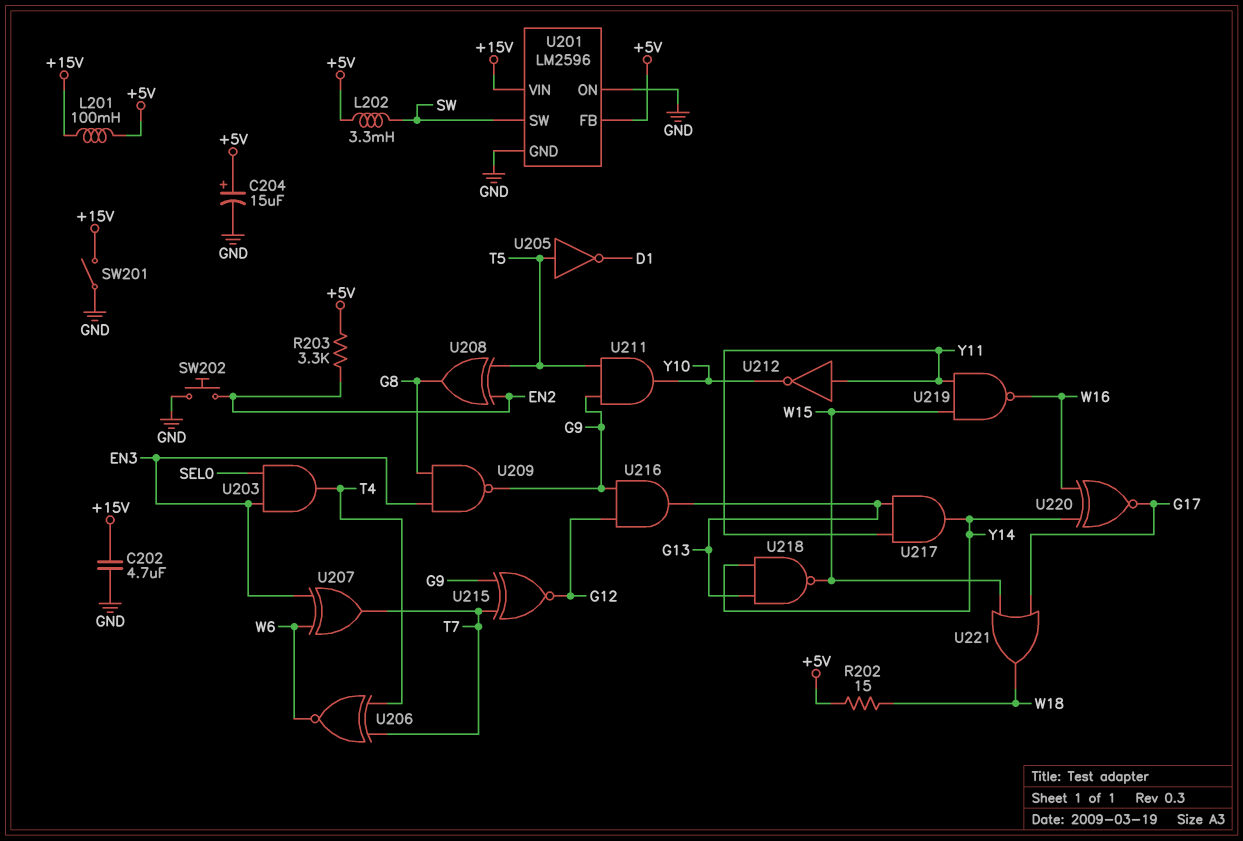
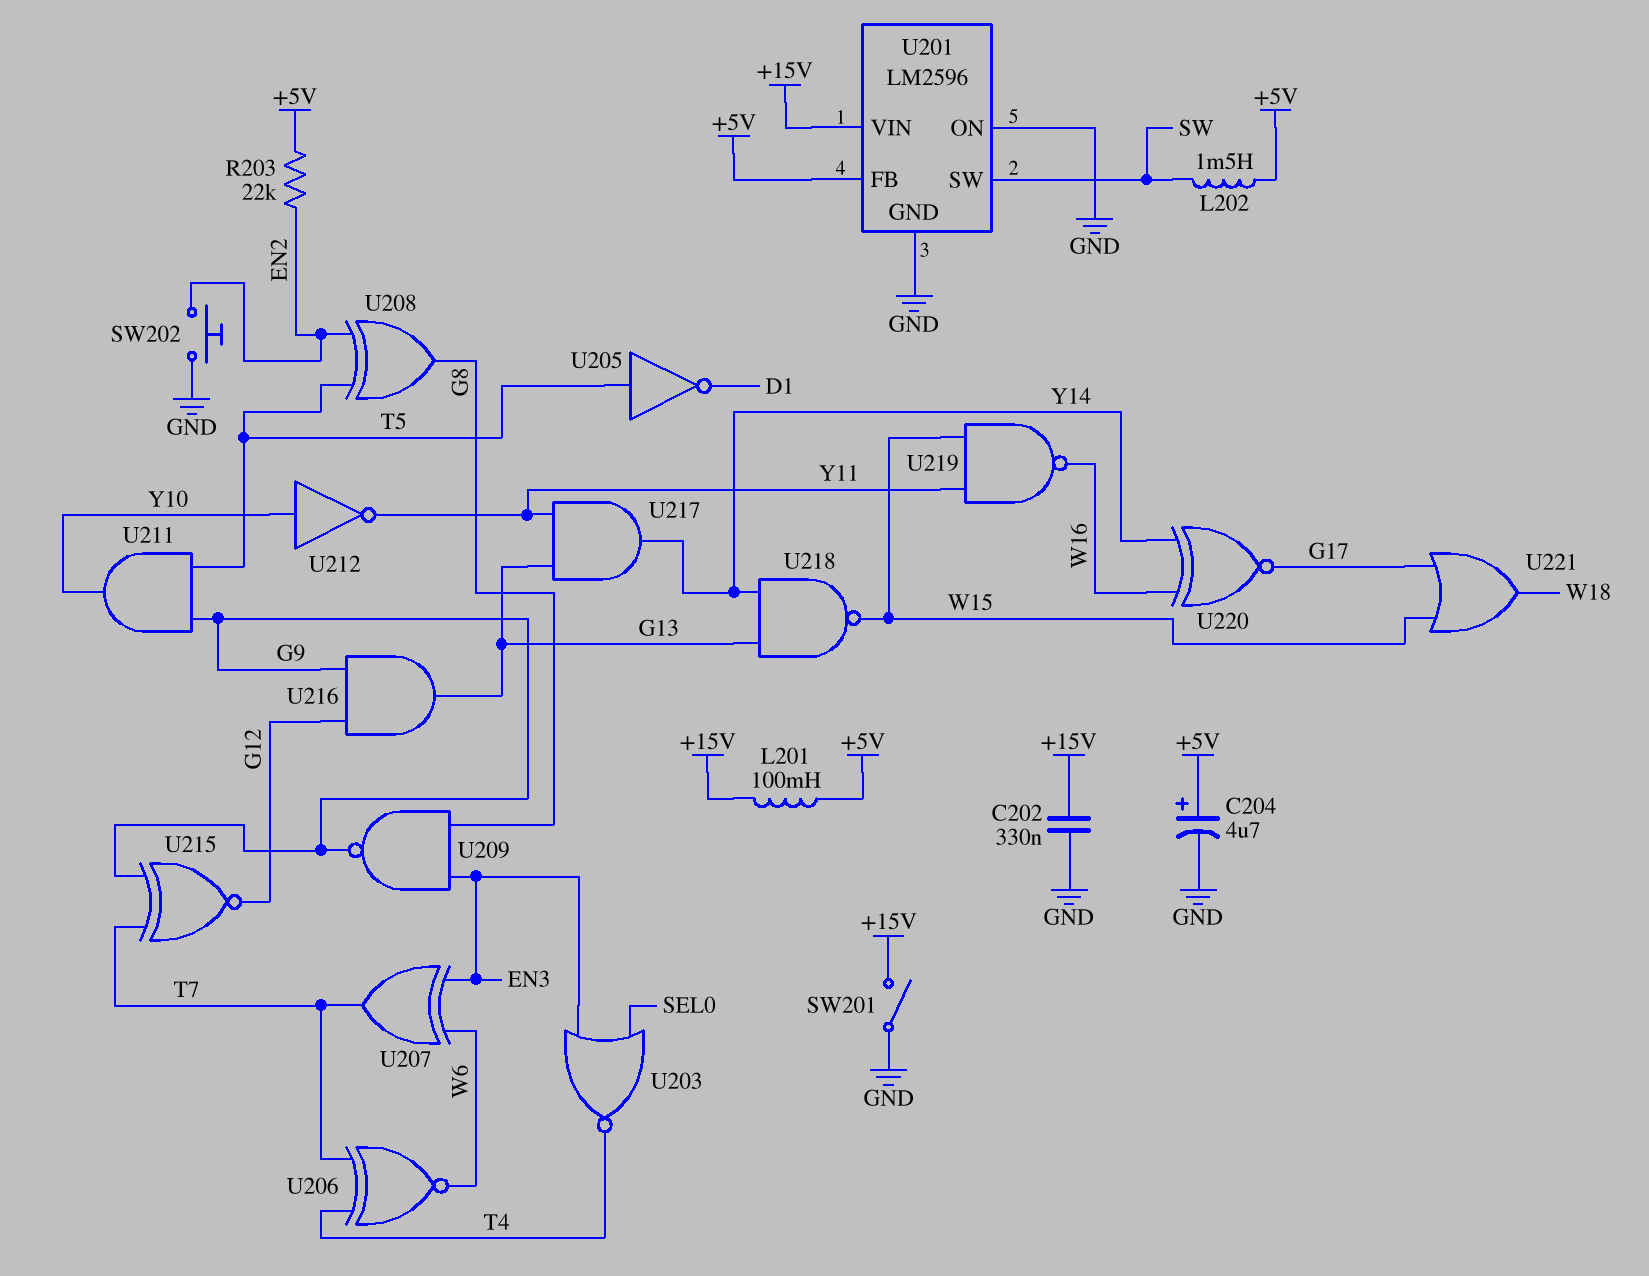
C202: 4.7uF (+15V, GND) -> 330nF (+15V, GND)
C204: 15uF (plus +5V, minus GND) -> 4.7uF (plus +5V, minus GND)
L202: 3.3mH (+5V, SW) -> 1.5mH (+5V, SW)
R202: 15 (+5V, W18) -> none
R203: 3.3k (+5V, EN2) -> 22k (+5V, EN2)
U203: AND (in EN3, in SEL0, out T4) -> NOR (in EN3, in SEL0, out T4)
U212: NOT (in Y11, out Y10) -> NOT (in Y10, out Y11)

